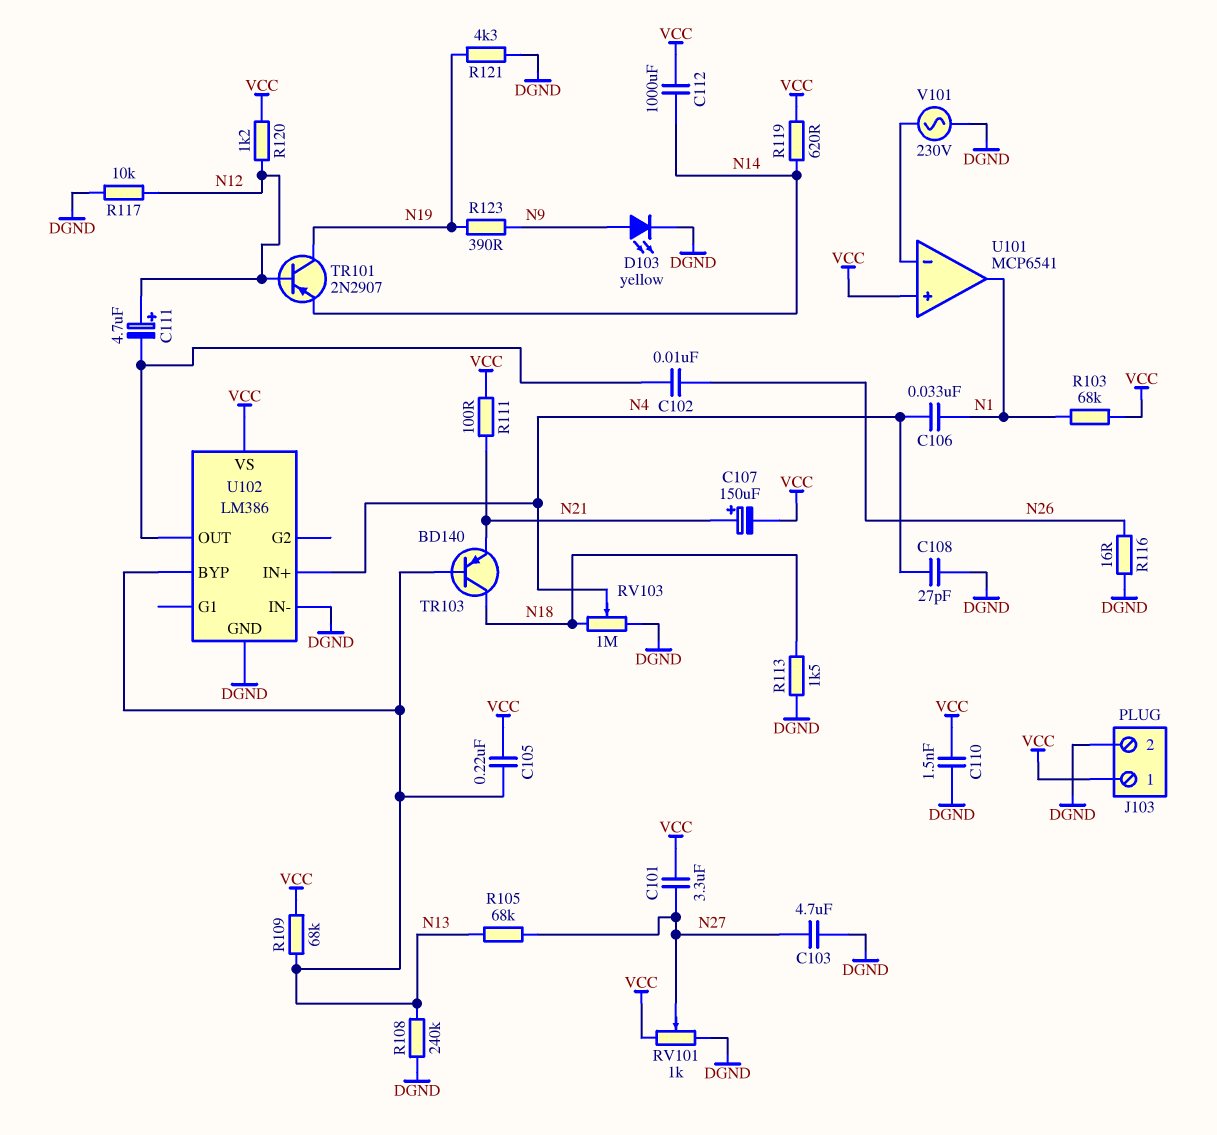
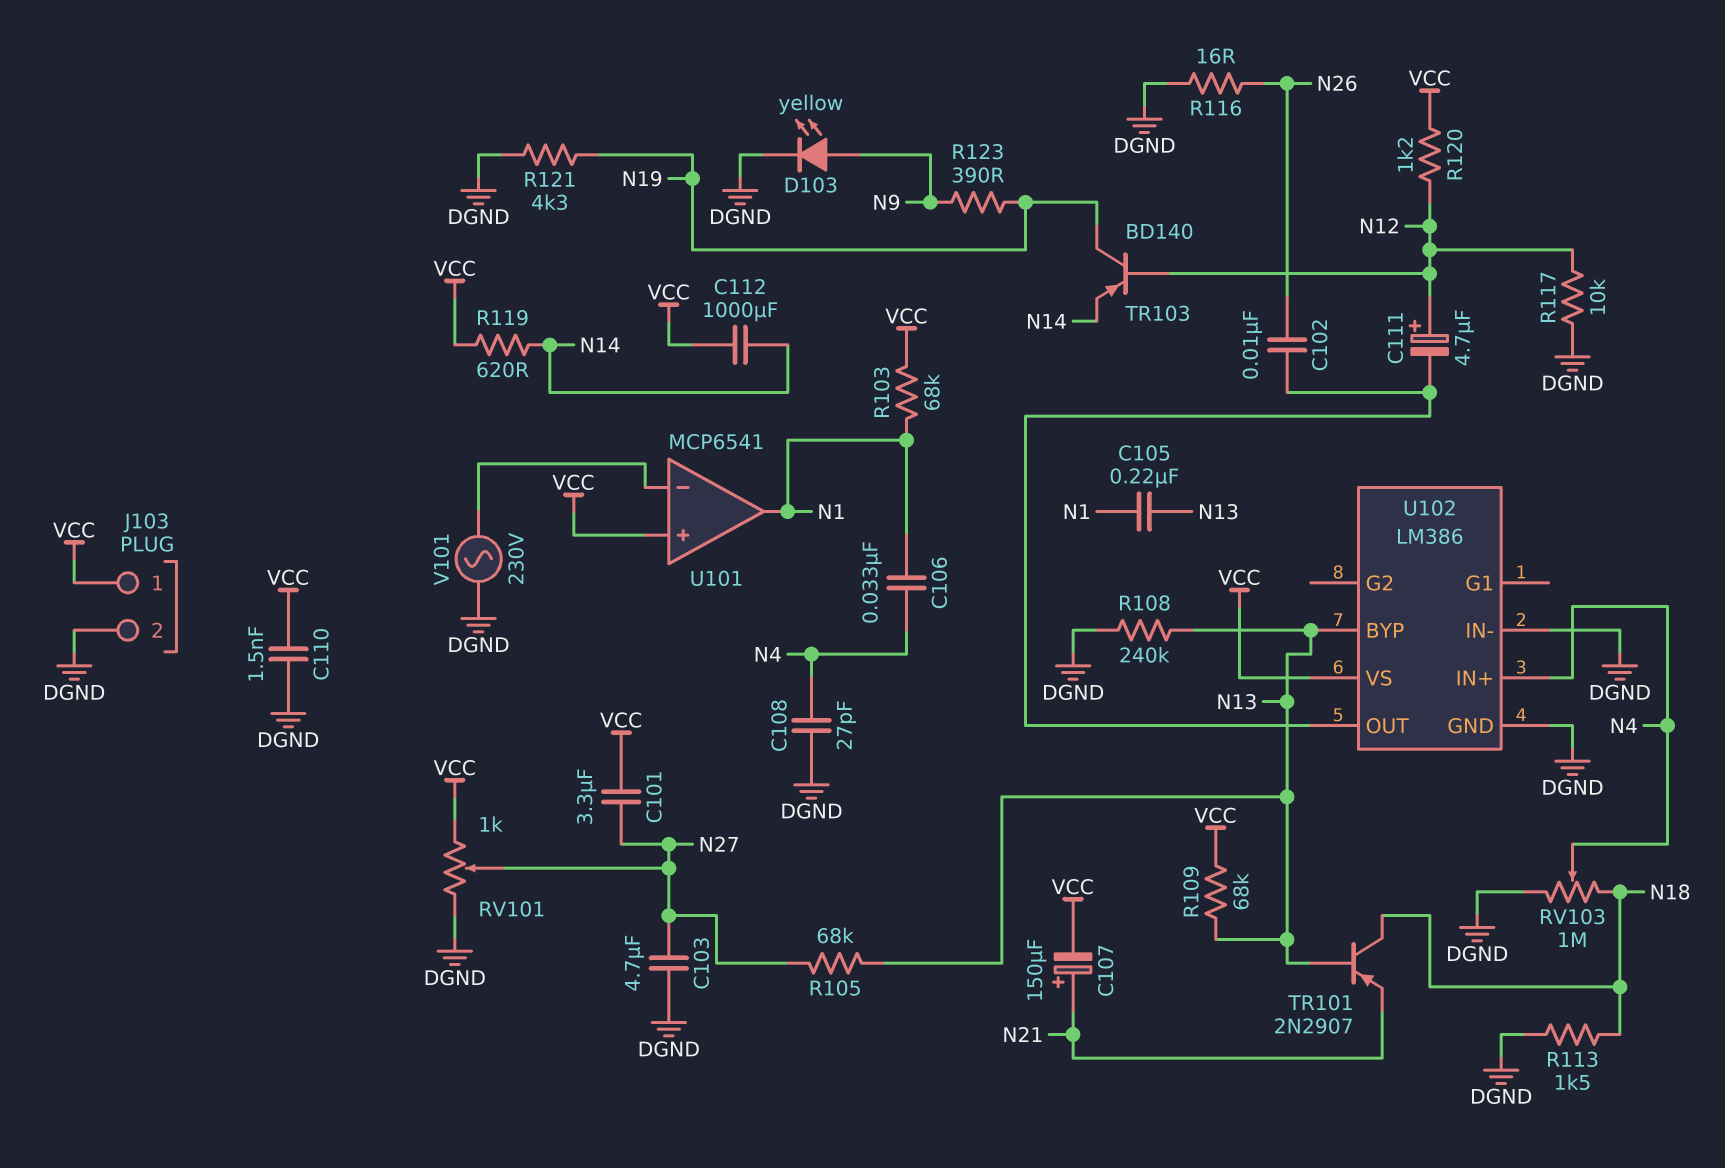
C105: 220nF (N13, VCC) -> 220nF (N1, N13)
R111: 100 (N21, VCC) -> none
TR101: PNP 2N2907 (B N12, C N19, E N14) -> PNP 2N2907 (B N13, C N18, E N21)
TR103: PNP BD140 (B N13, C N18, E N21) -> PNP BD140 (B N12, C N19, E N14)

